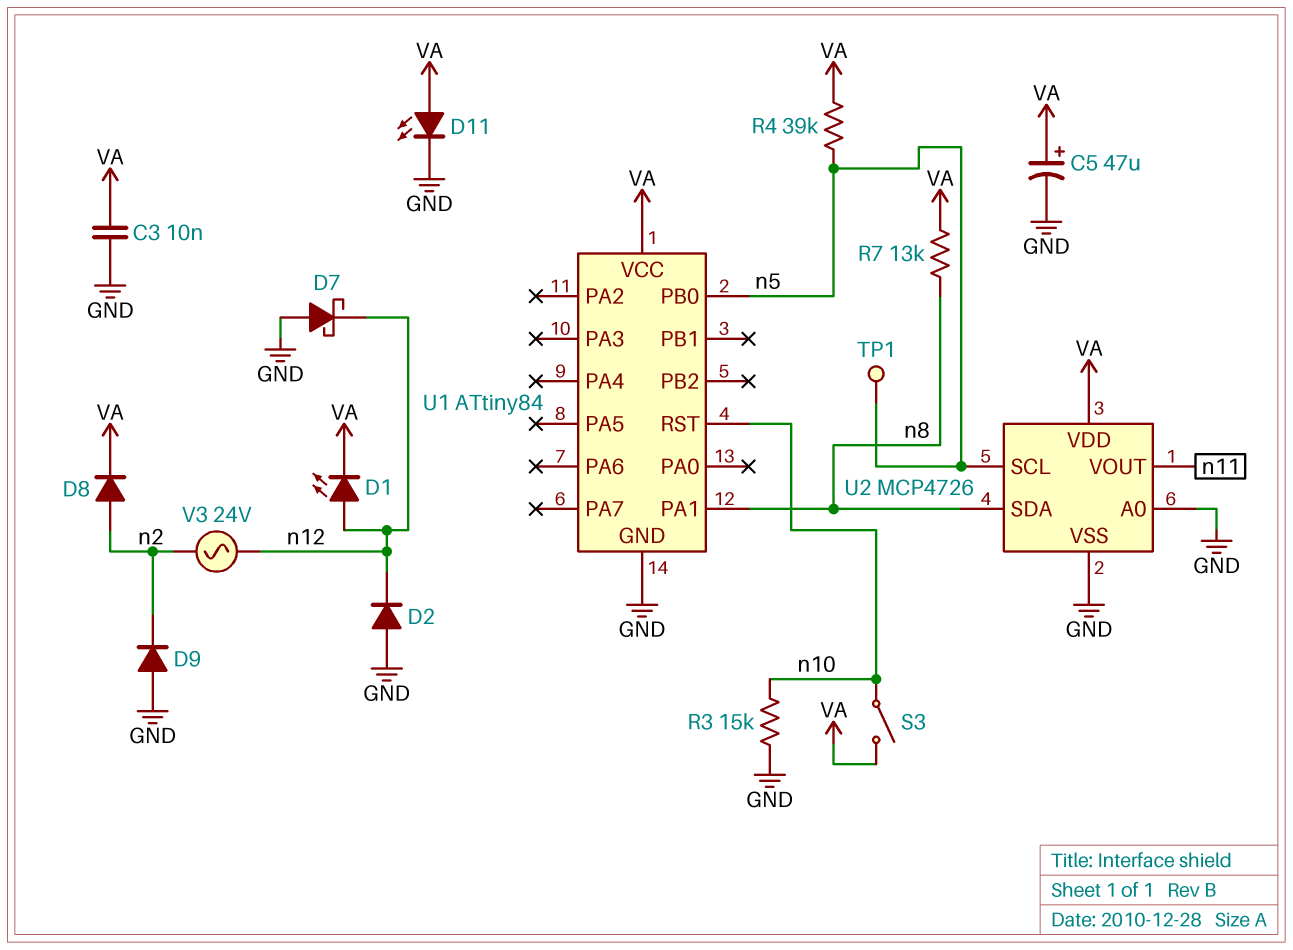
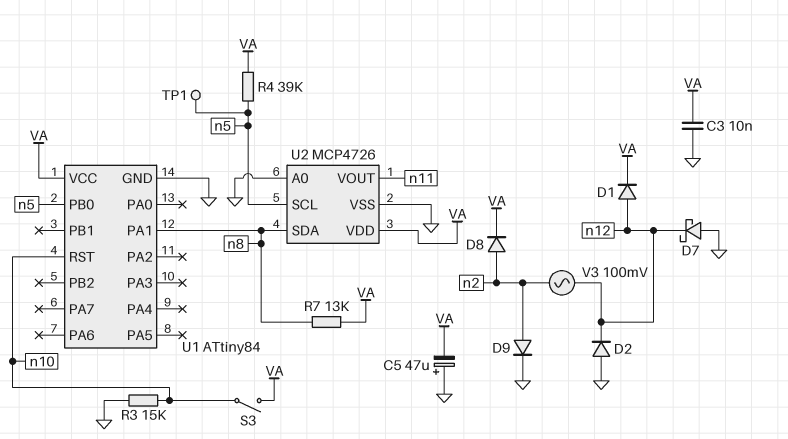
C5: 47uF (plus VA, minus GND) -> 47uF (plus GND, minus VA)
D1: LED (A n12, K VA) -> diode (A n12, K VA)
D9: diode (A GND, K n2) -> diode (A n2, K GND)
D11: LED (A VA, K GND) -> none
V3: AC 24V (n2, n12) -> AC 100mV (n2, n12)

